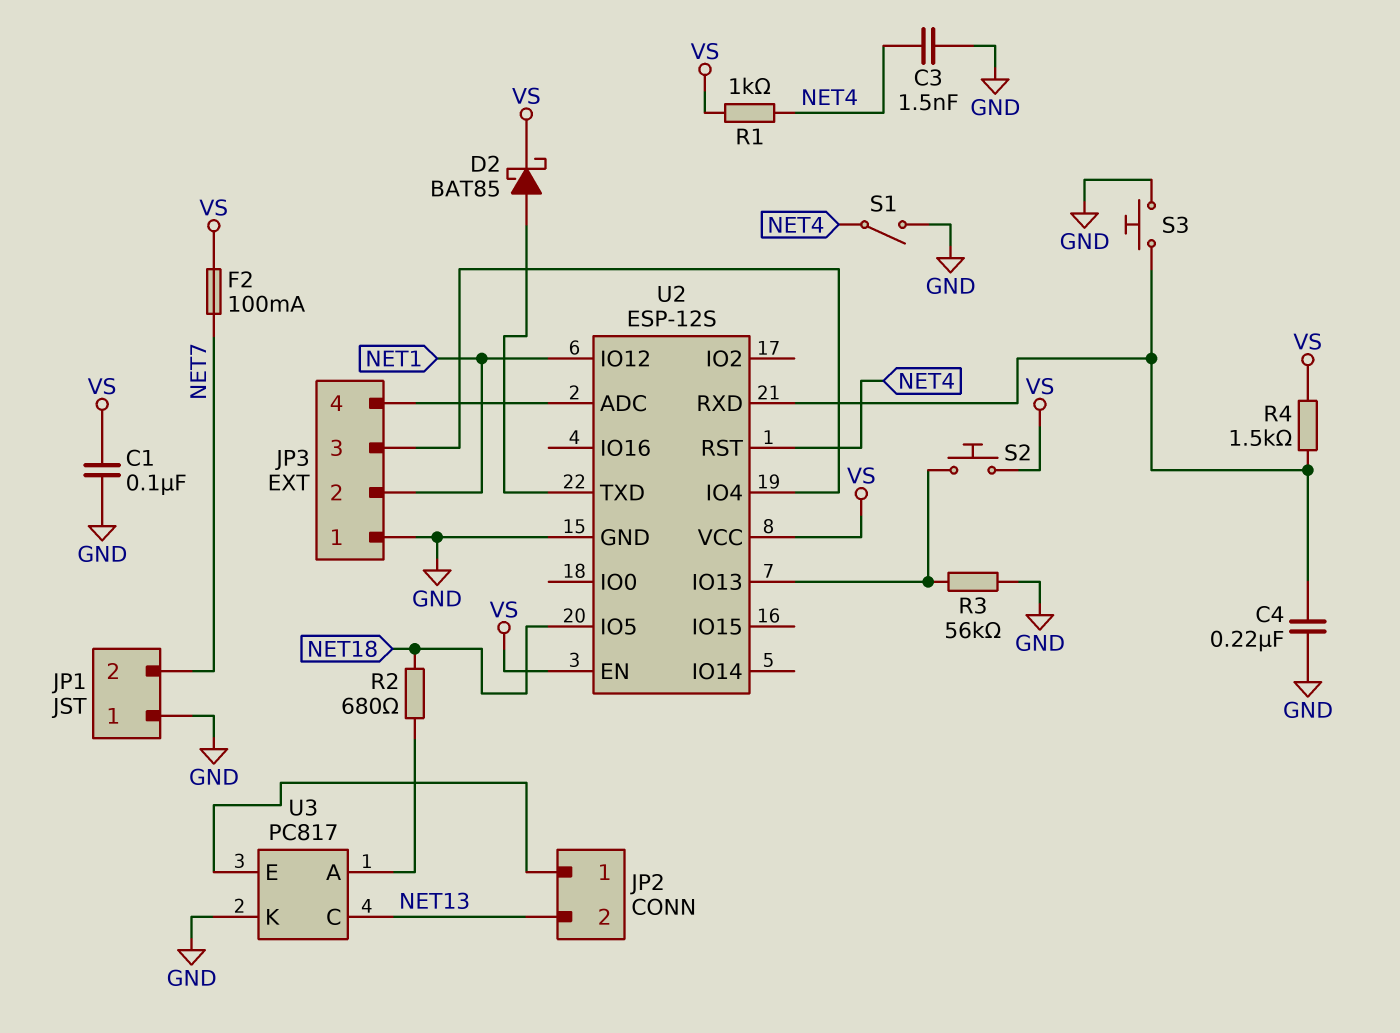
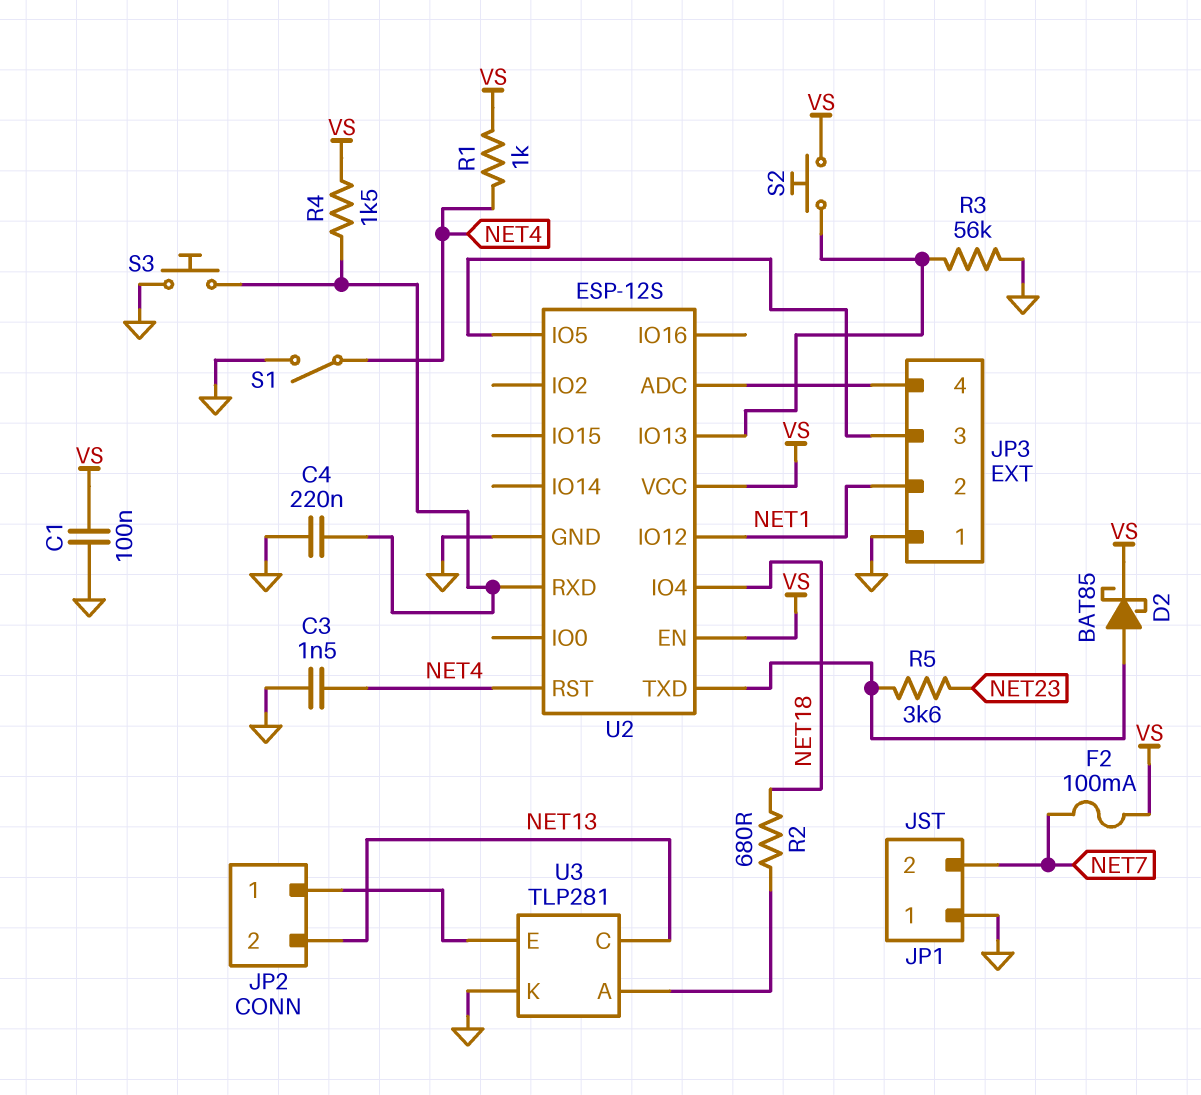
R5: none -> 3.6k (NET23, U2/TXD)
U2 pin IO4: JP3/3 -> NET18
U2 pin IO5: NET18 -> JP3/3
U3: PC817 -> TLP281

